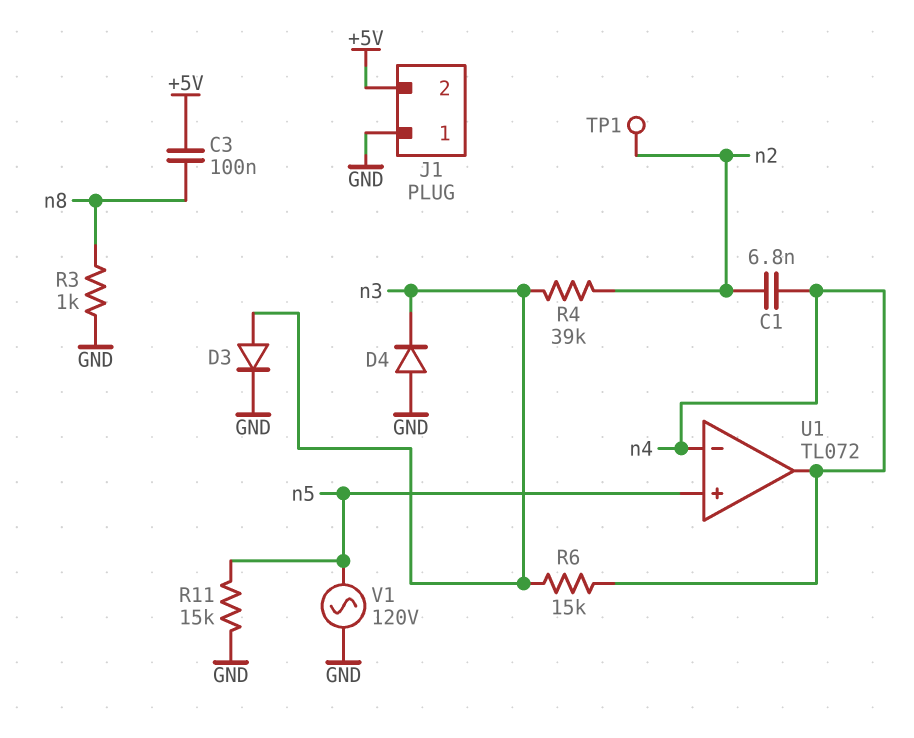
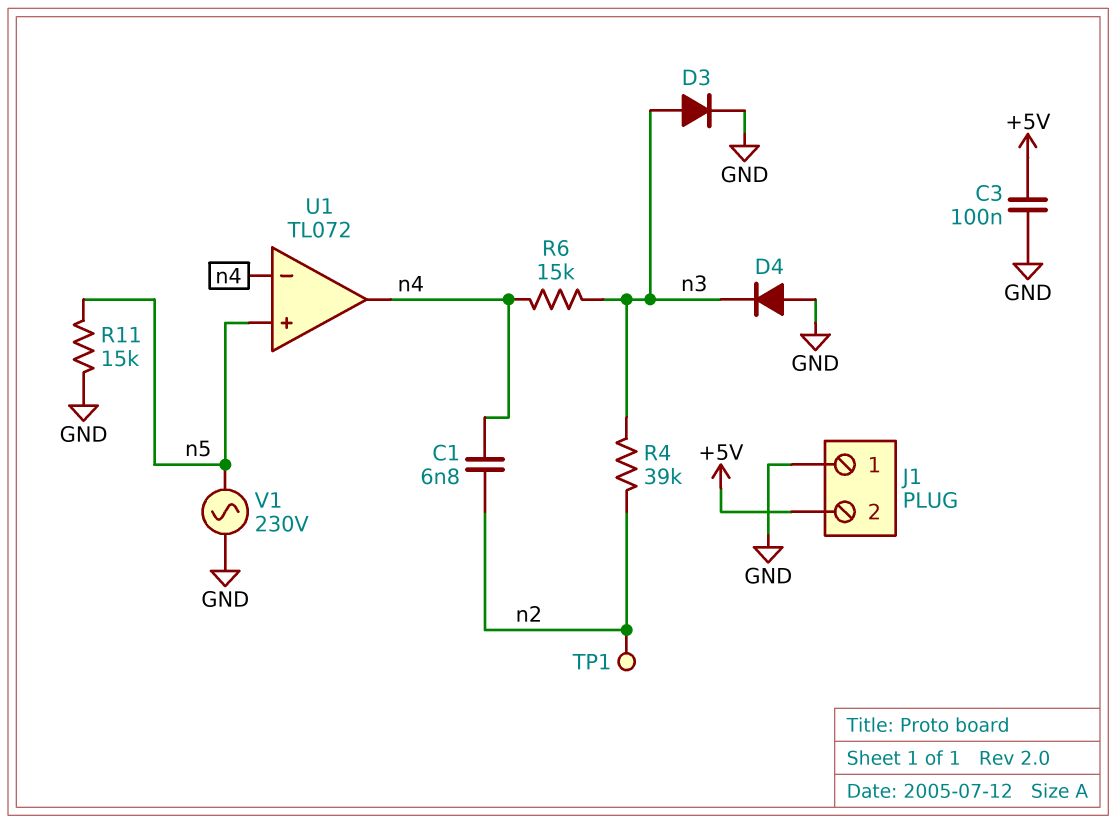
C3: 100nF (+5V, n8) -> 100nF (+5V, GND)
R3: 1k (GND, n8) -> none
V1: AC 120V (GND, n5) -> AC 230V (GND, n5)

